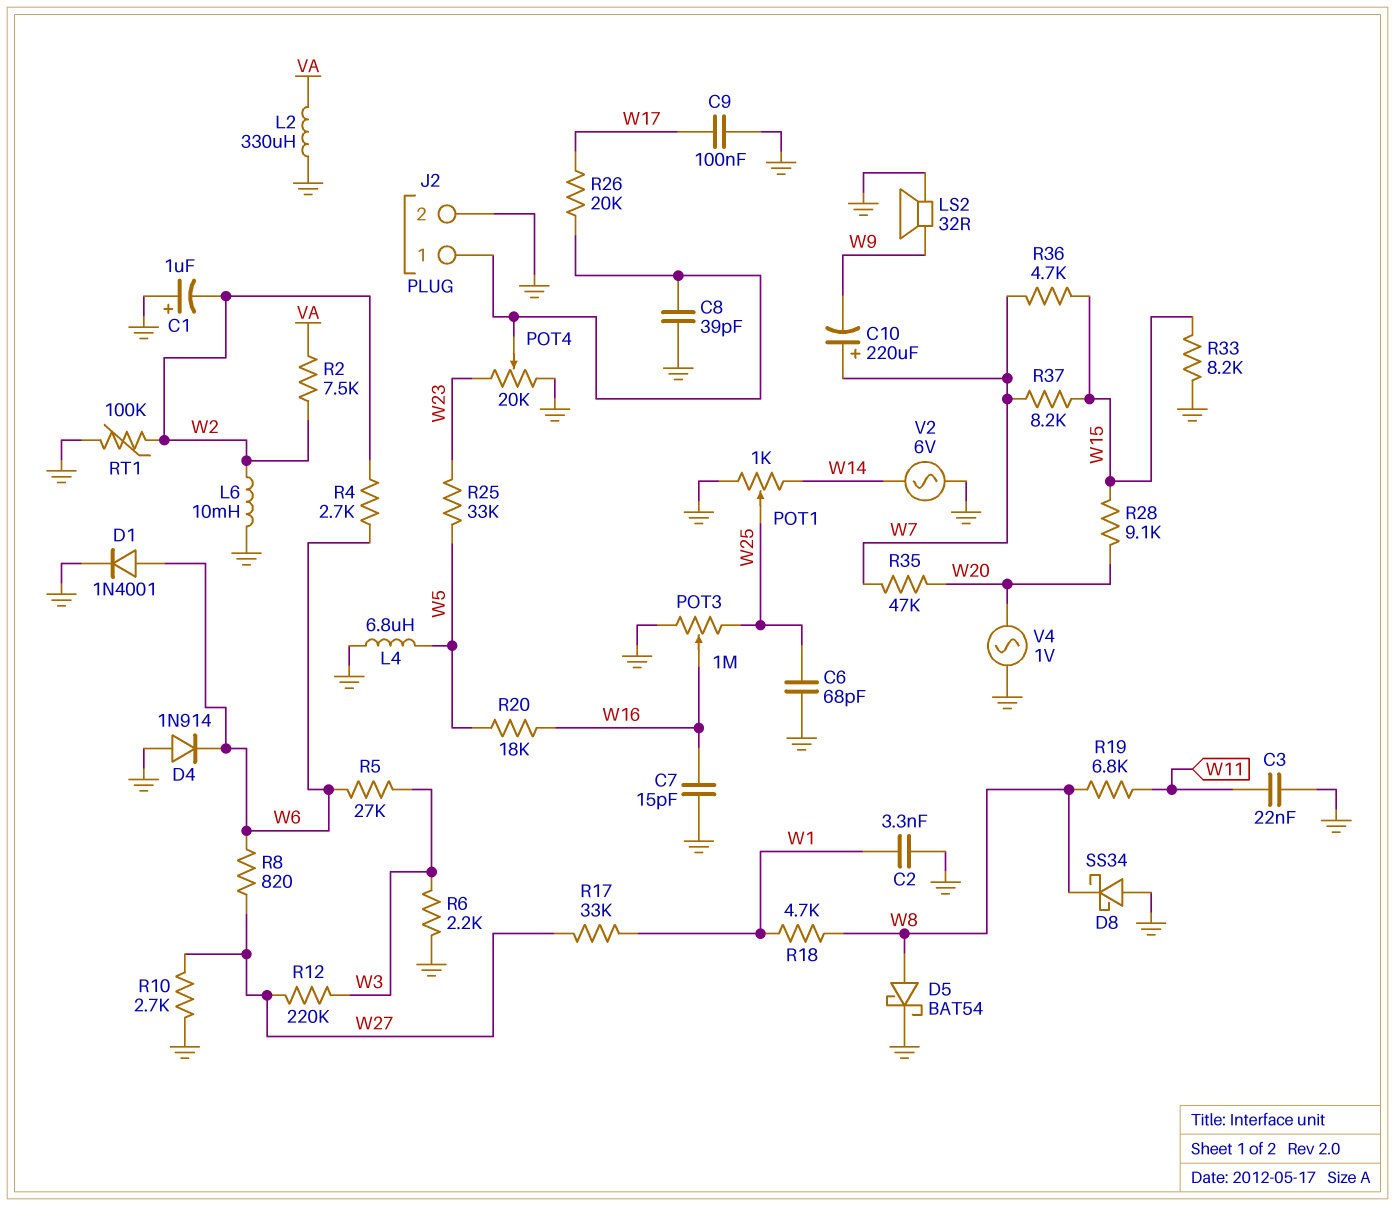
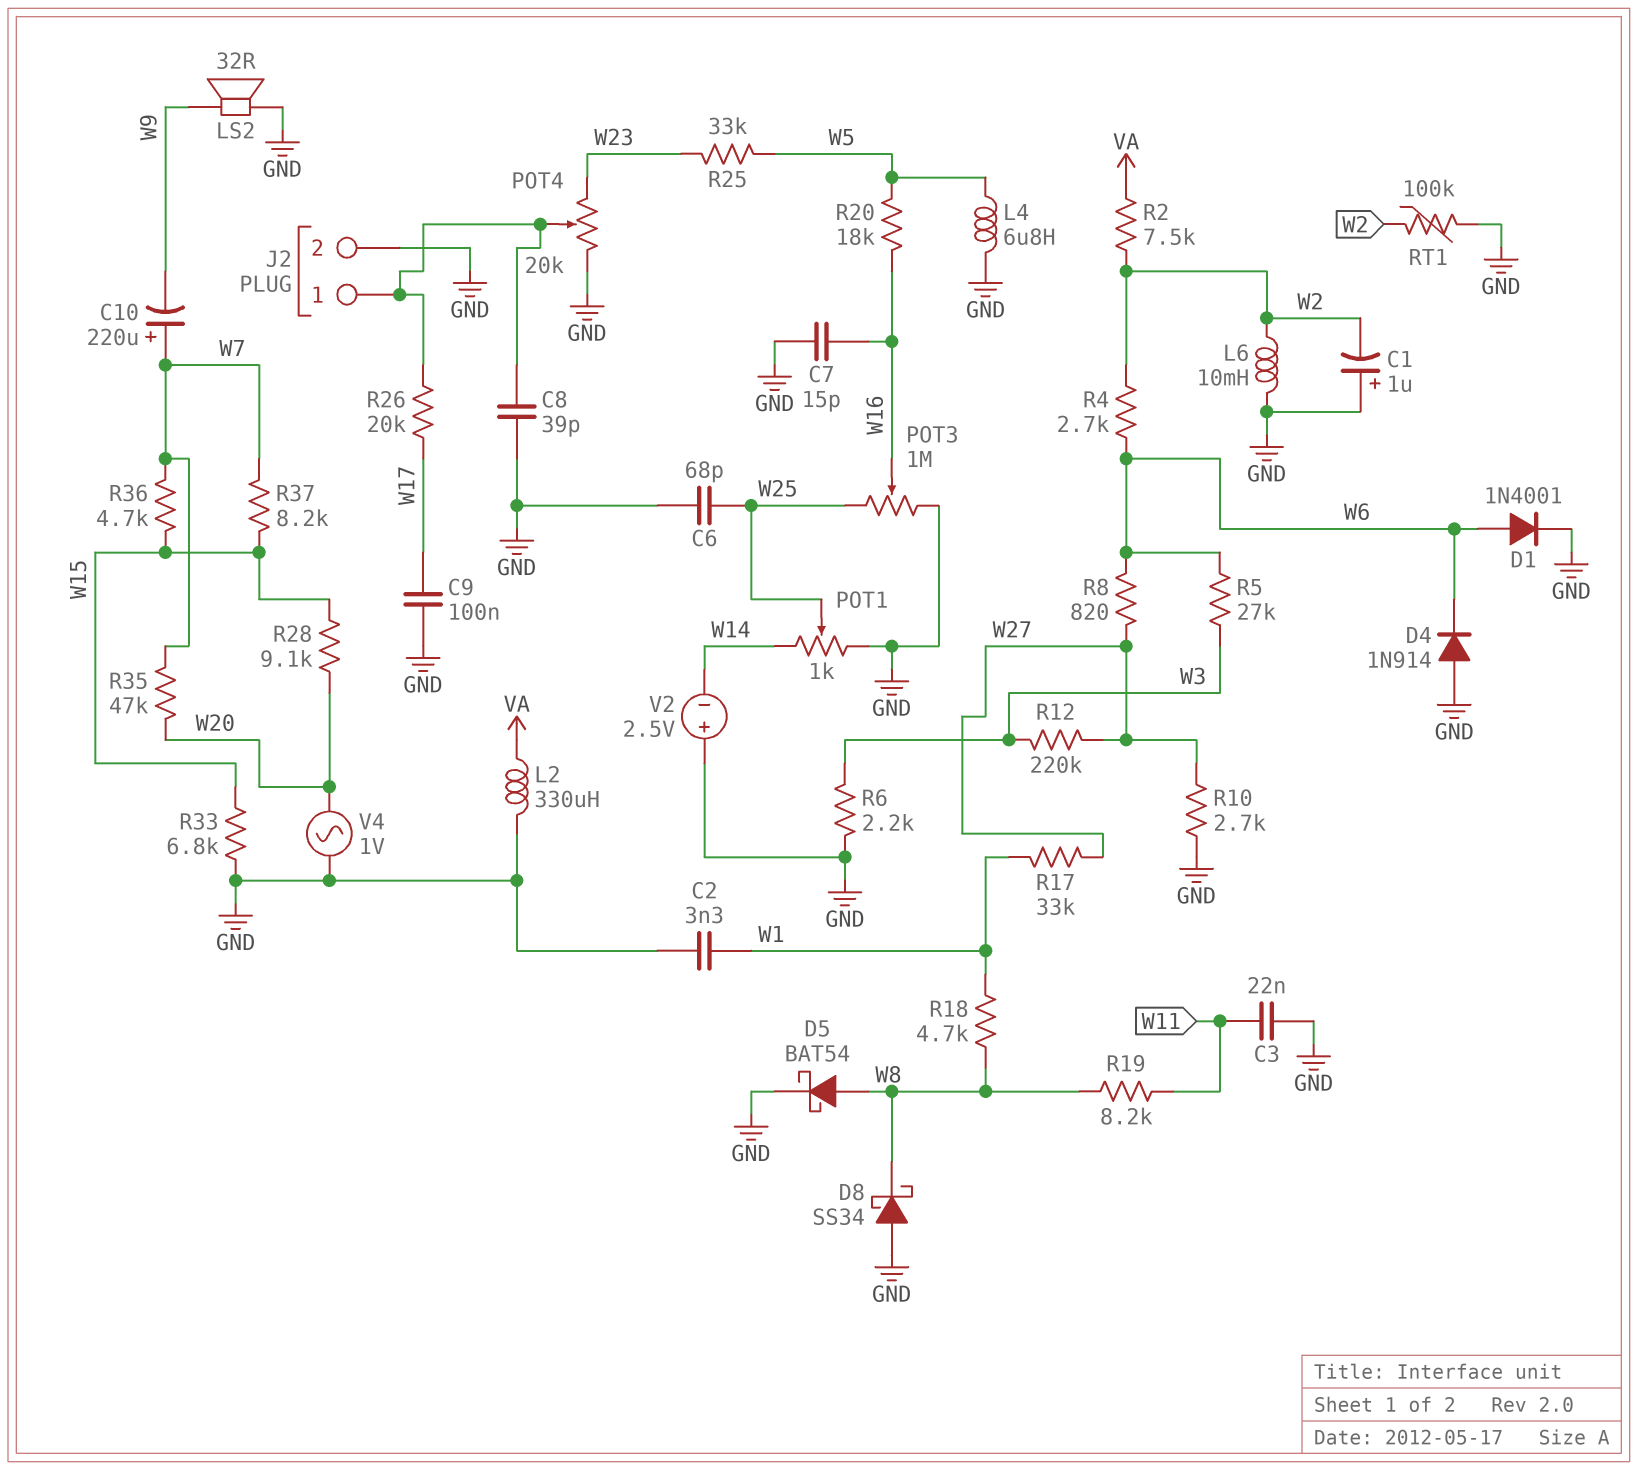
R19: 6.8k (W8, W11) -> 8.2k (W8, W11)
R33: 8.2k (GND, W15) -> 6.8k (GND, W15)
V2: AC 6V (GND, W14) -> 2.5V (plus GND, minus W14)

